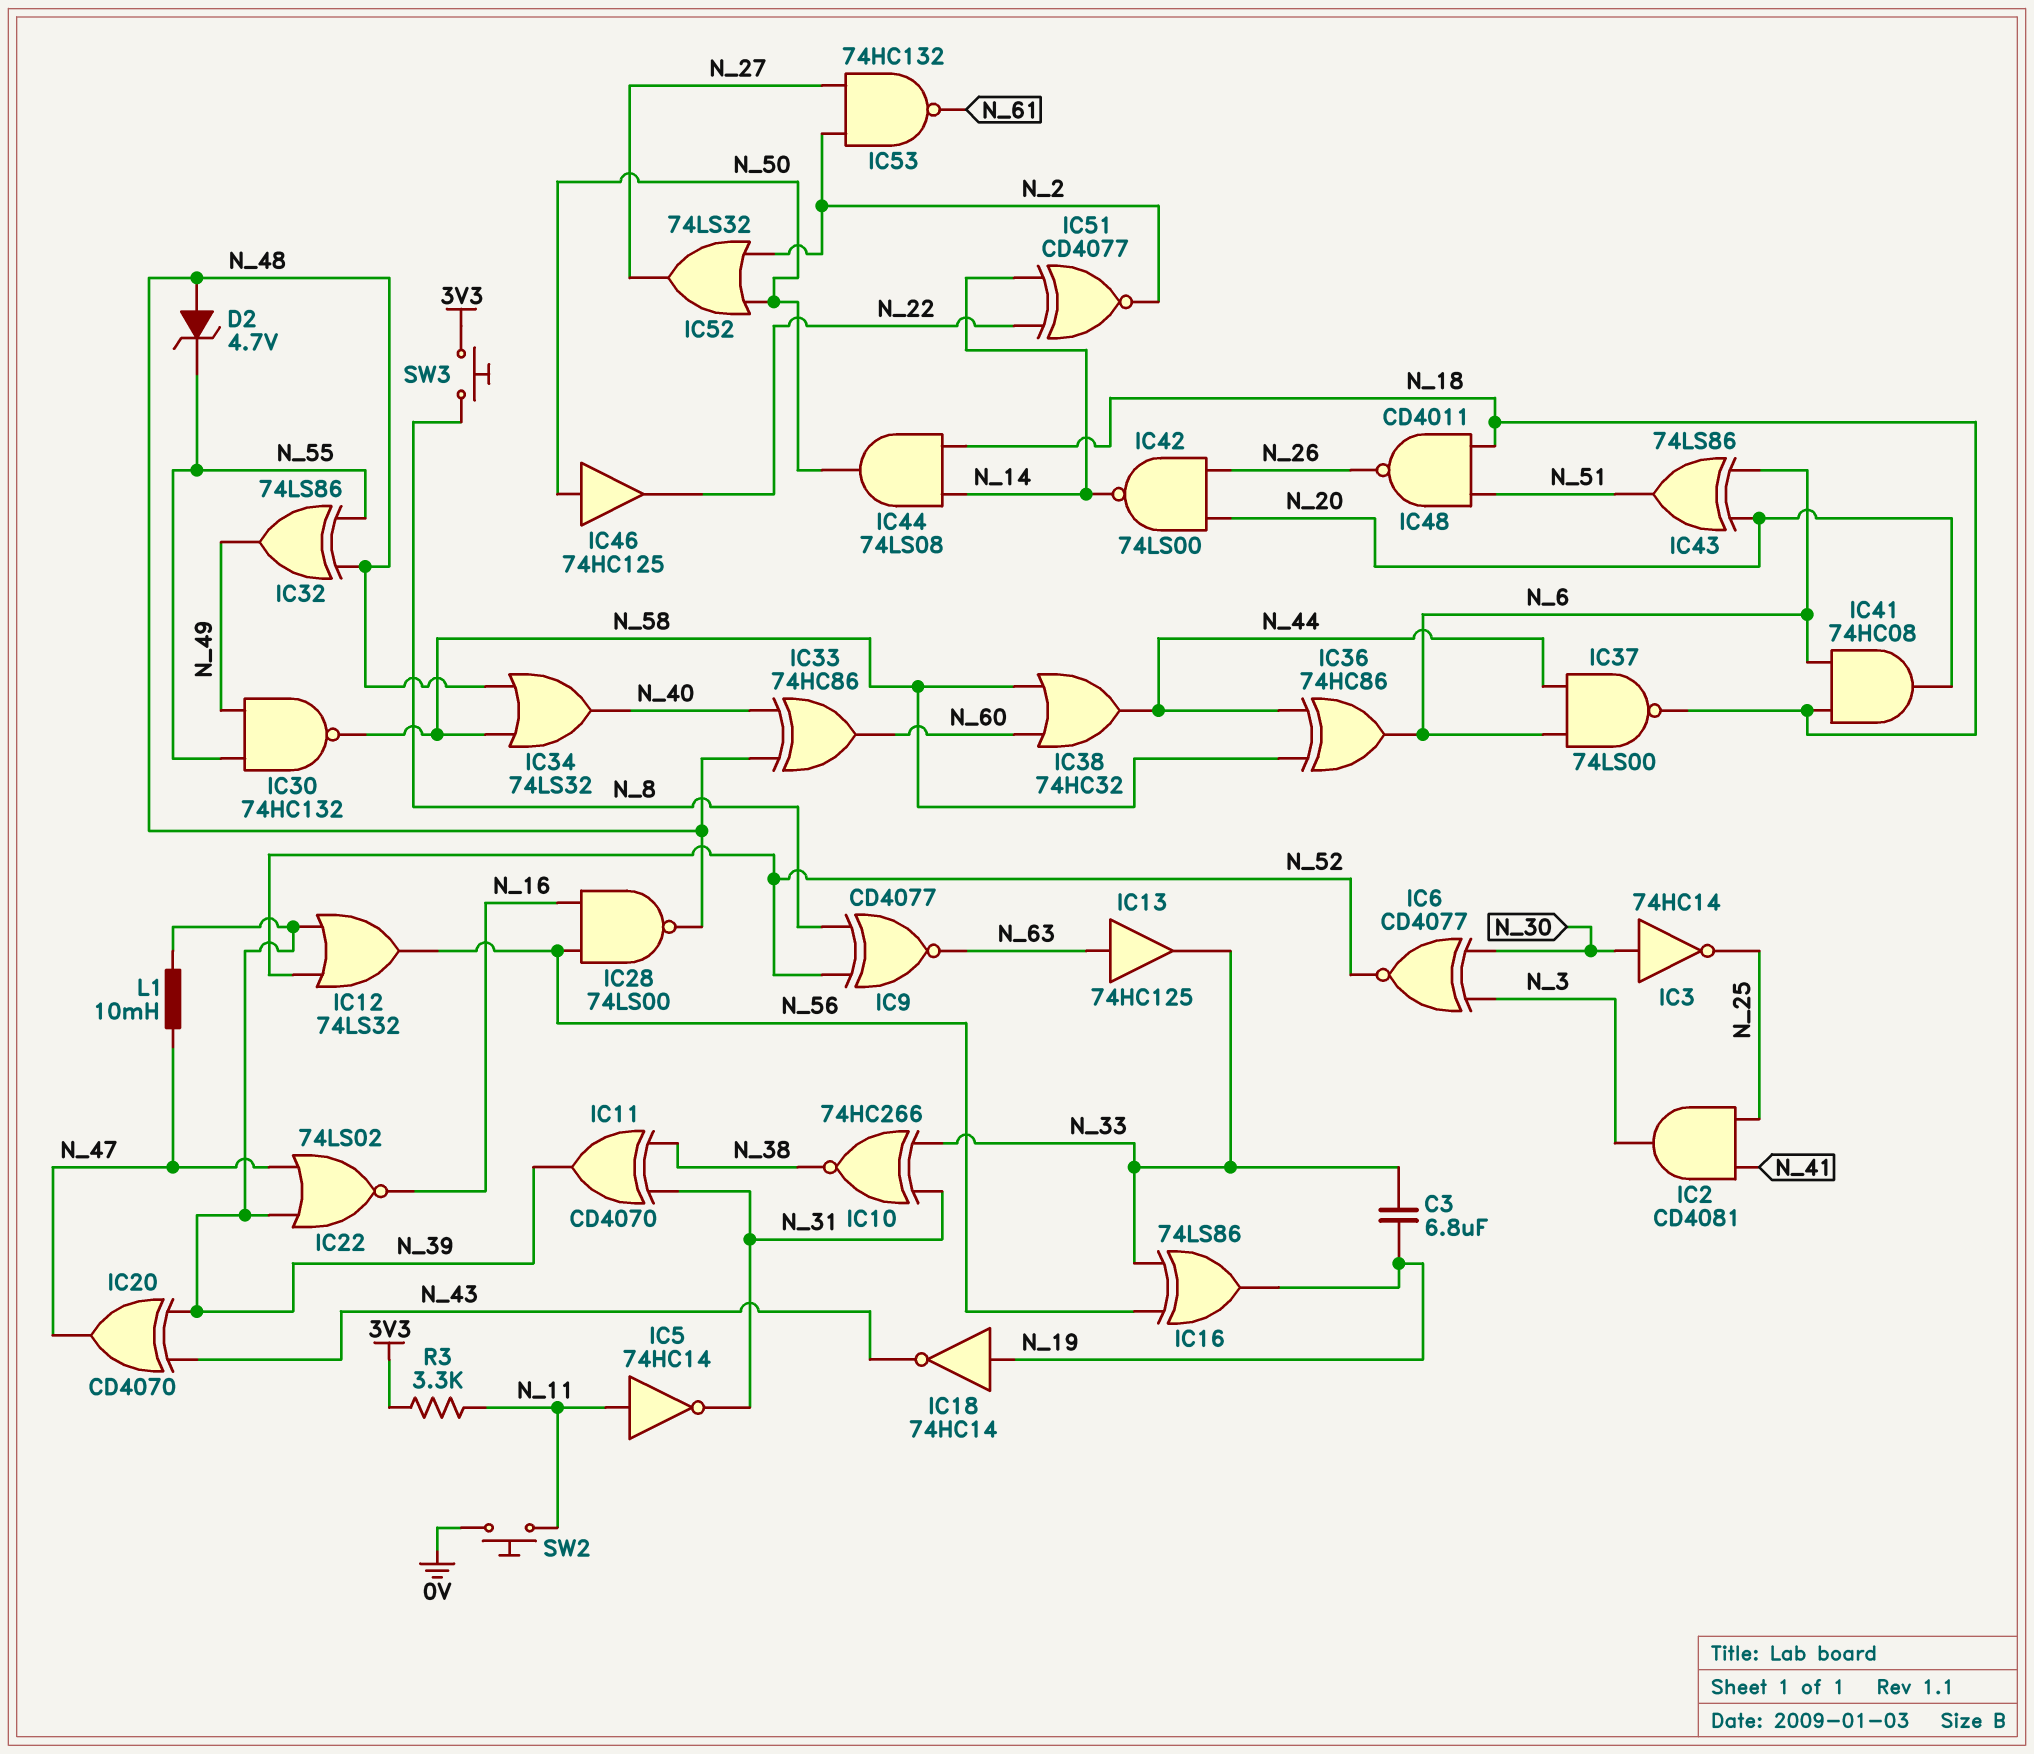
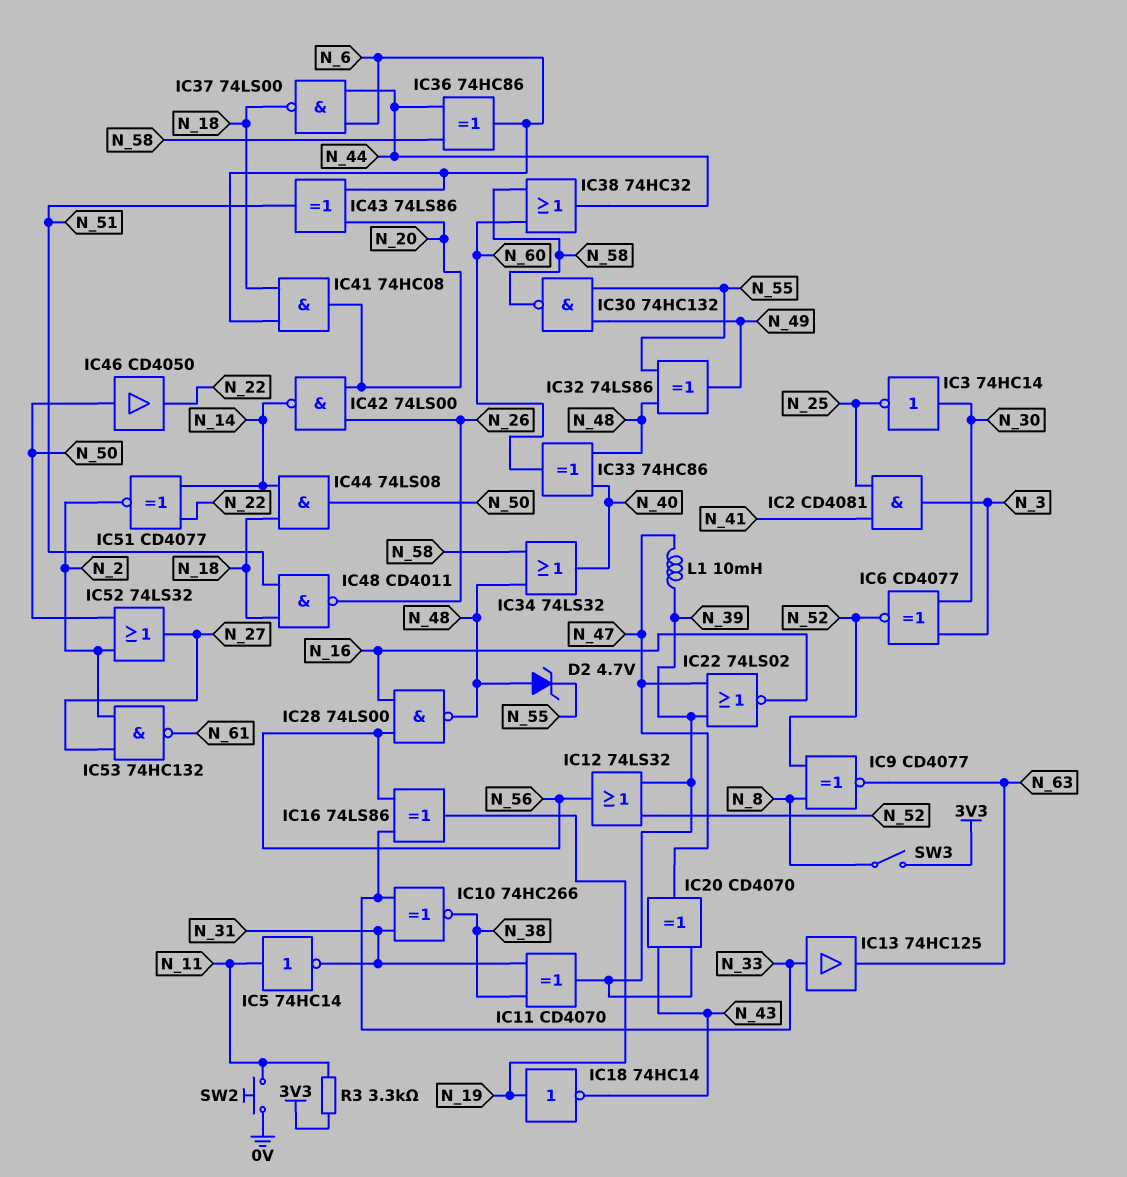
C3: 6.8uF (N_19, N_33) -> none
IC13: buffer 74HC125 (in N_63, out N_33) -> buffer 74HC125 (in N_33, out N_63)
IC46: buffer 74HC125 (in N_50, out N_22) -> buffer CD4050 (in N_50, out N_22)
SW3: button (3V3, N_8) -> switch (3V3, N_8)

